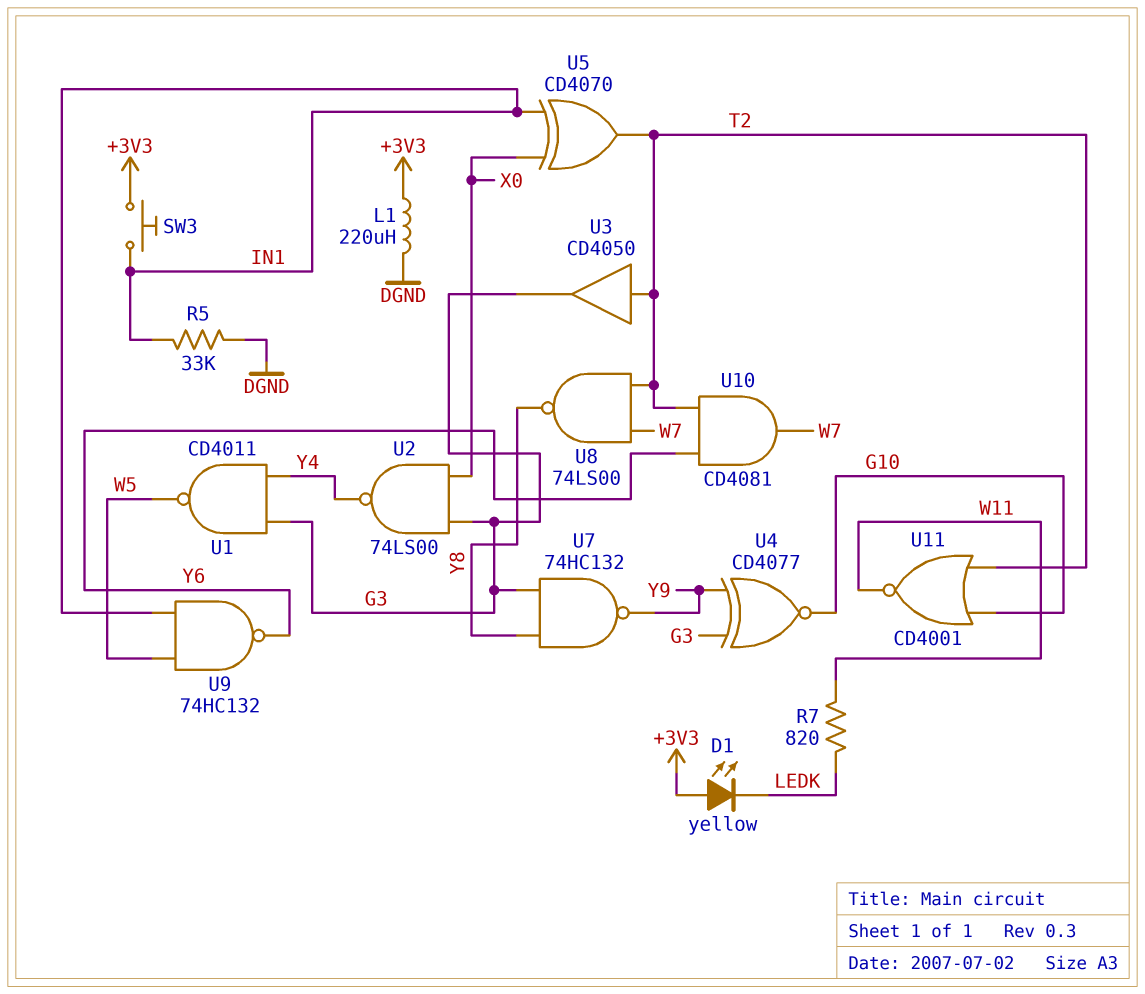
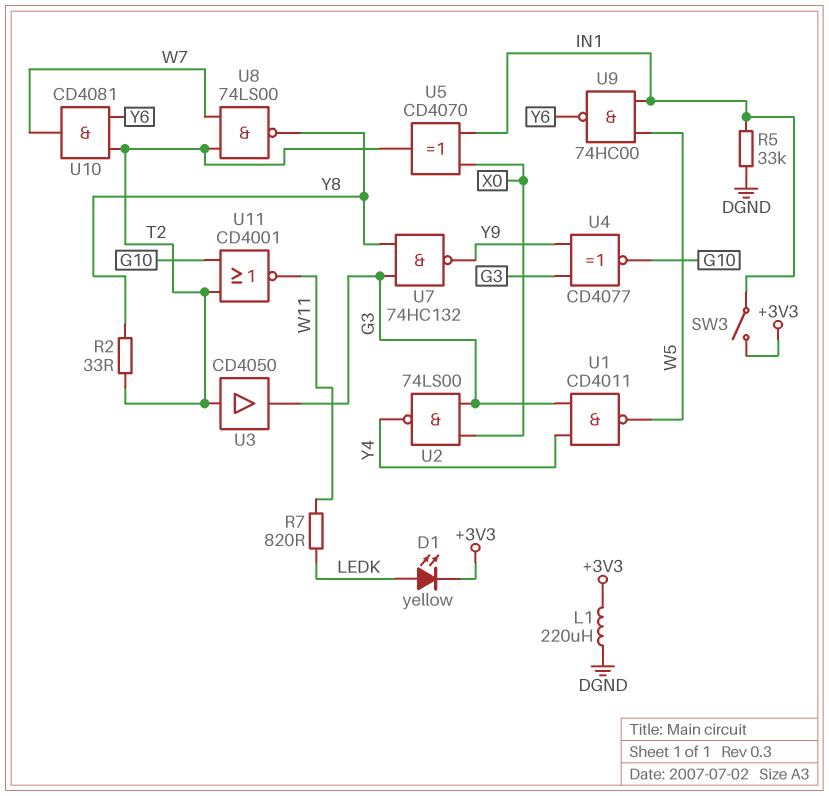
D1: LED yellow (A +3V3, K LEDK) -> LED yellow (A LEDK, K +3V3)
R2: none -> 33 (T2, Y8)
SW3: button (+3V3, IN1) -> switch (+3V3, IN1)
U9: NAND 74HC132 (in IN1, in W5, out Y6) -> NAND 74HC00 (in IN1, in W5, out Y6)

